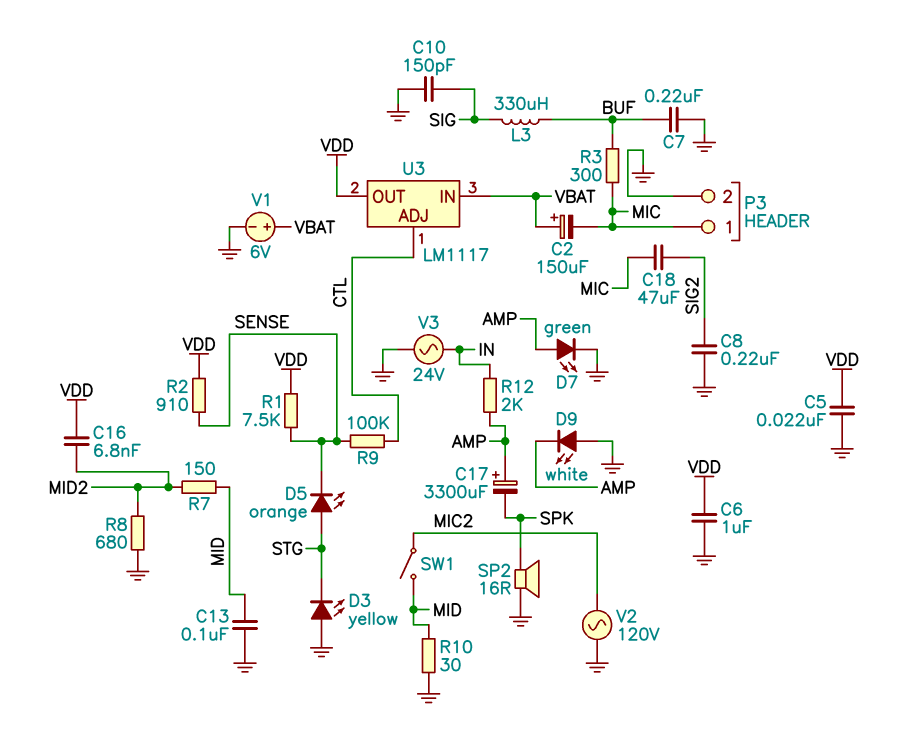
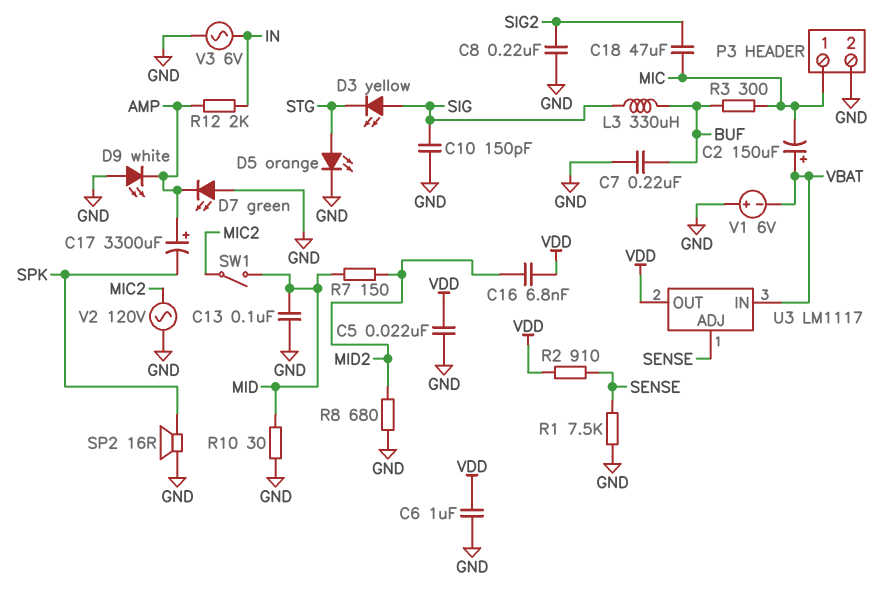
D3: LED yellow (A GND, K STG) -> LED yellow (A SIG, K STG)
D5: LED orange (A STG, K SENSE) -> LED orange (A STG, K GND)
D7: LED green (A AMP, K GND) -> LED green (A GND, K AMP)
R1: 7.5k (SENSE, VDD) -> 7.5k (GND, SENSE)
R9: 100k (CTL, SENSE) -> none
U3 pin ADJ: CTL -> SENSE
V1: 6V (plus VBAT, minus GND) -> 6V (plus GND, minus VBAT)
V3: AC 24V (GND, IN) -> AC 6V (GND, IN)

